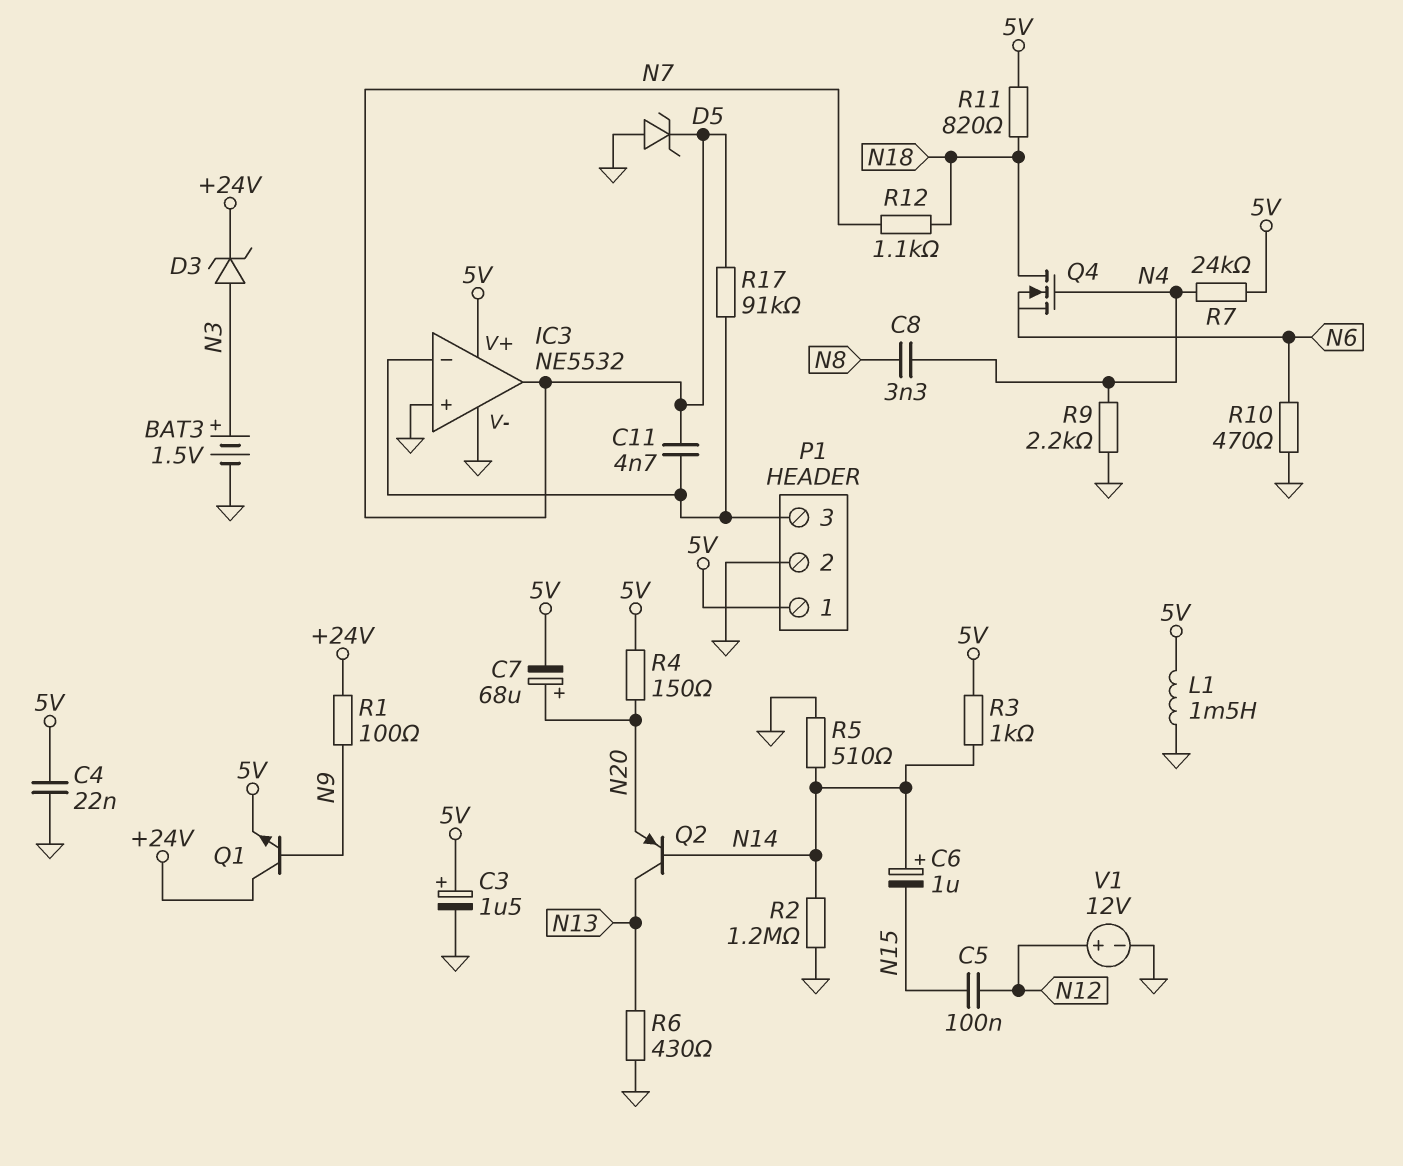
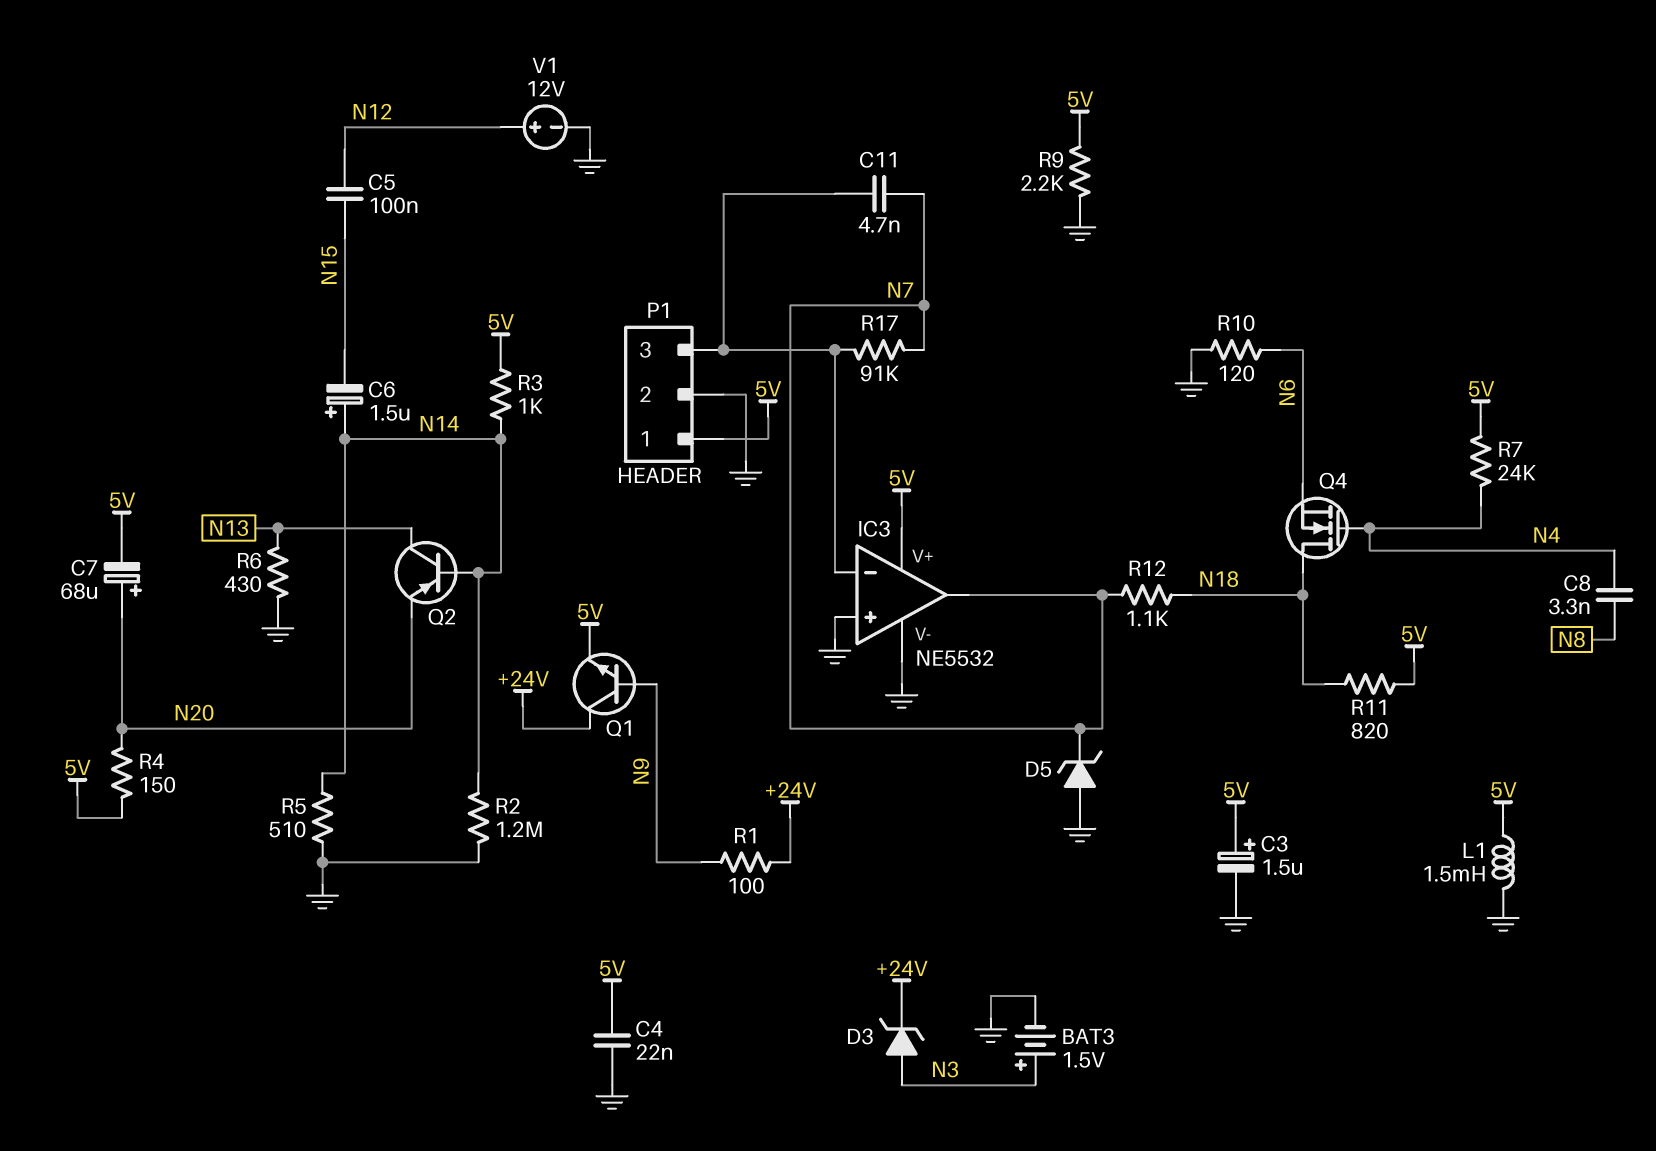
C6: 1uF (plus N14, minus N15) -> 1.5uF (plus N14, minus N15)
R9: 2.2k (GND, N4) -> 2.2k (5V, GND)
R10: 470 (GND, N6) -> 120 (GND, N6)

